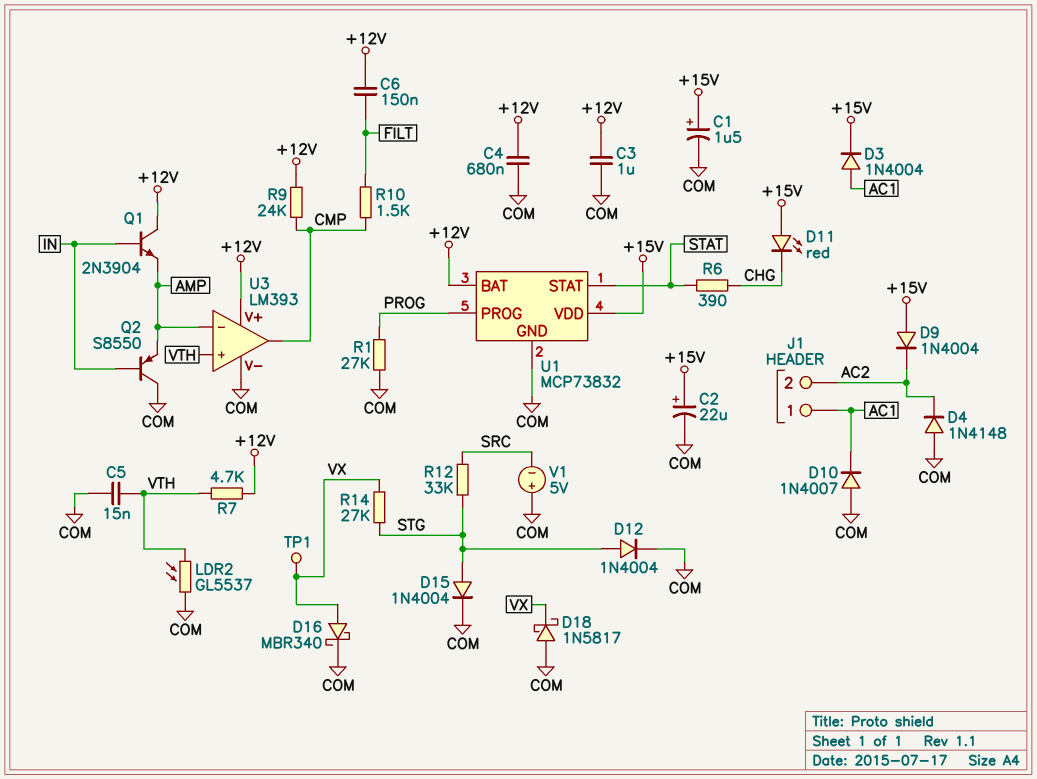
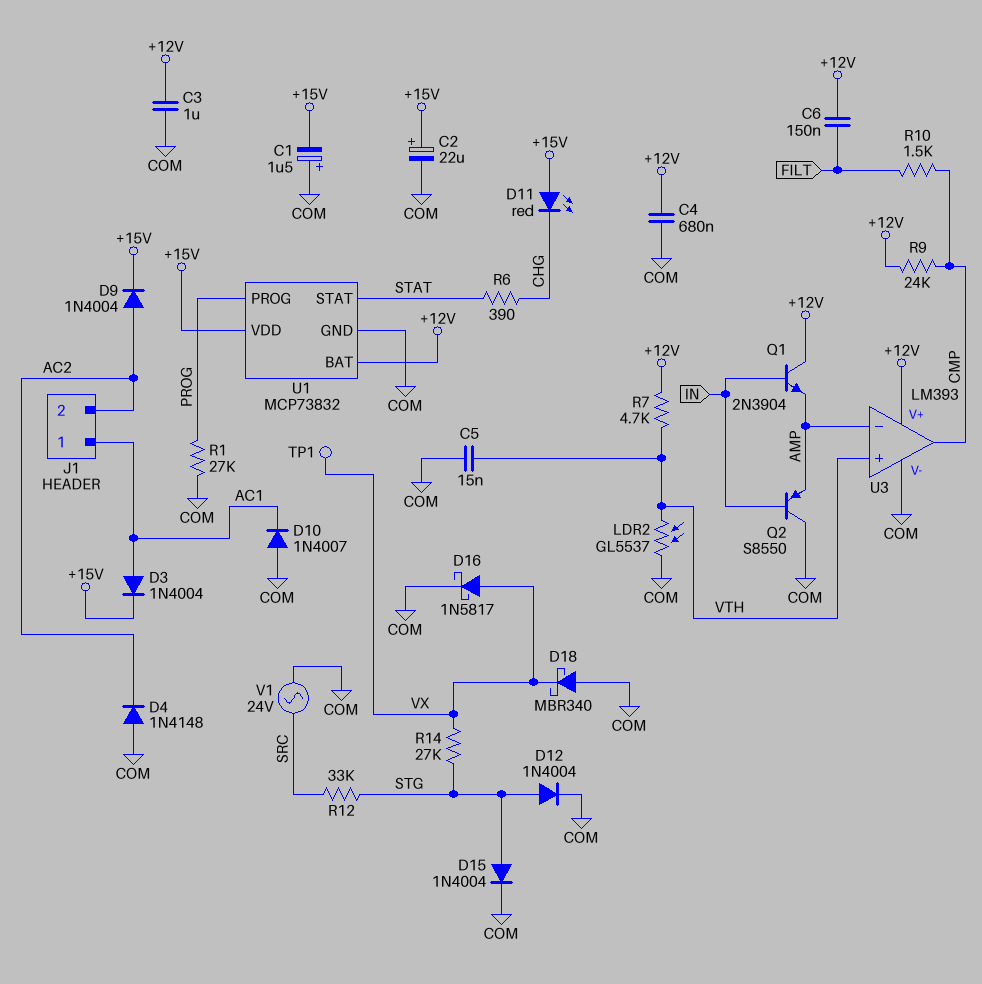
C1: 1.5uF (plus +15V, minus COM) -> 1.5uF (plus COM, minus +15V)
D9: diode 1N4004 (A +15V, K AC2) -> diode 1N4004 (A AC2, K +15V)
D16: schottky MBR340 (A VX, K COM) -> schottky 1N5817 (A VX, K COM)
D18: schottky 1N5817 (A COM, K VX) -> schottky MBR340 (A COM, K VX)
V1: 5V (plus COM, minus SRC) -> AC 24V (COM, SRC)

